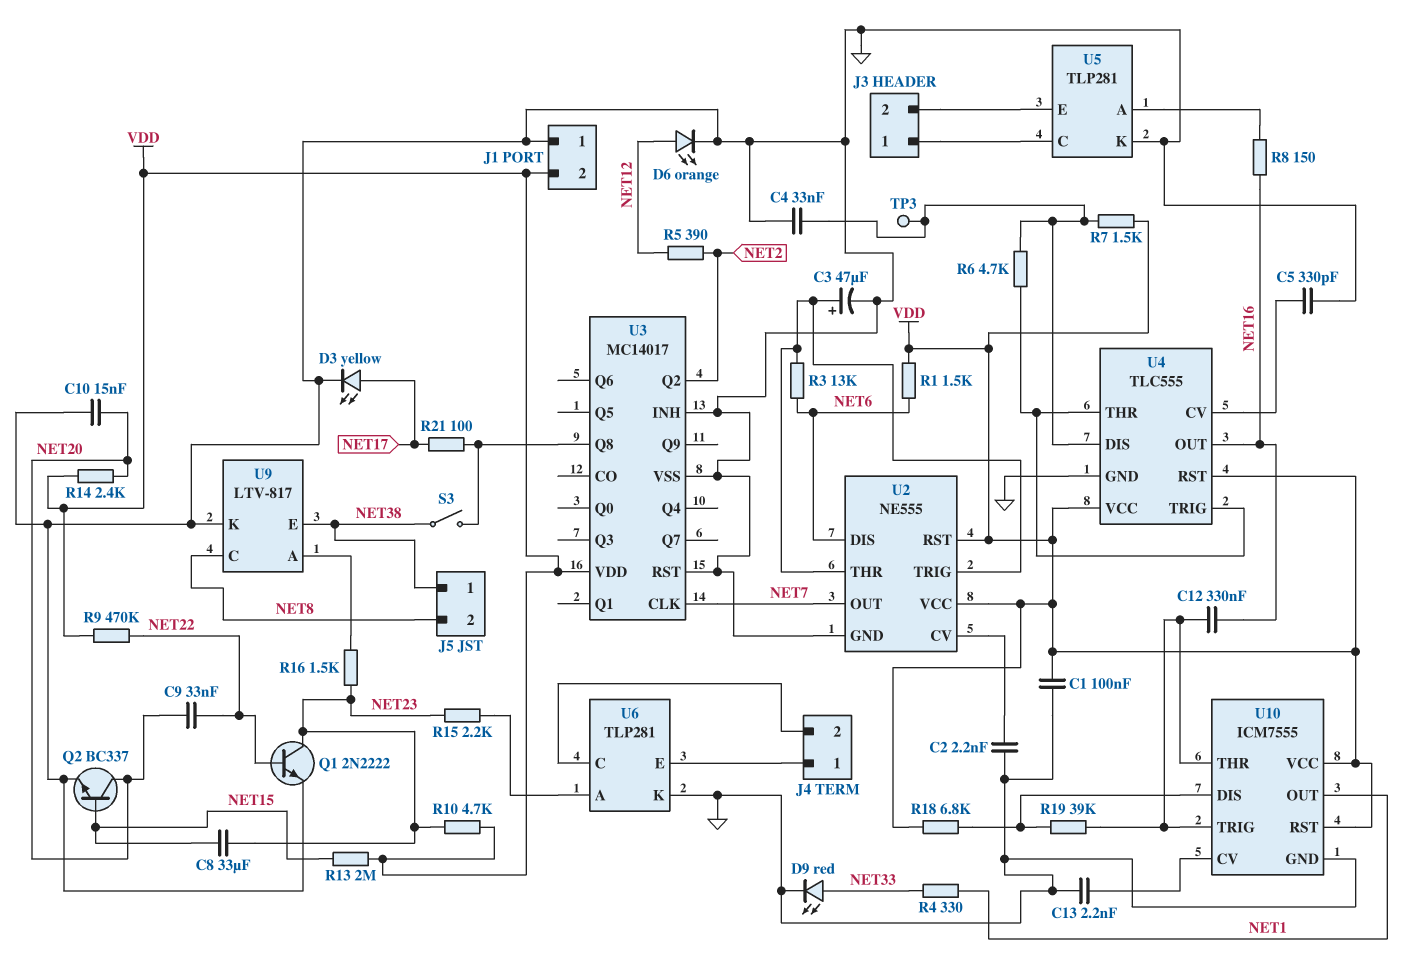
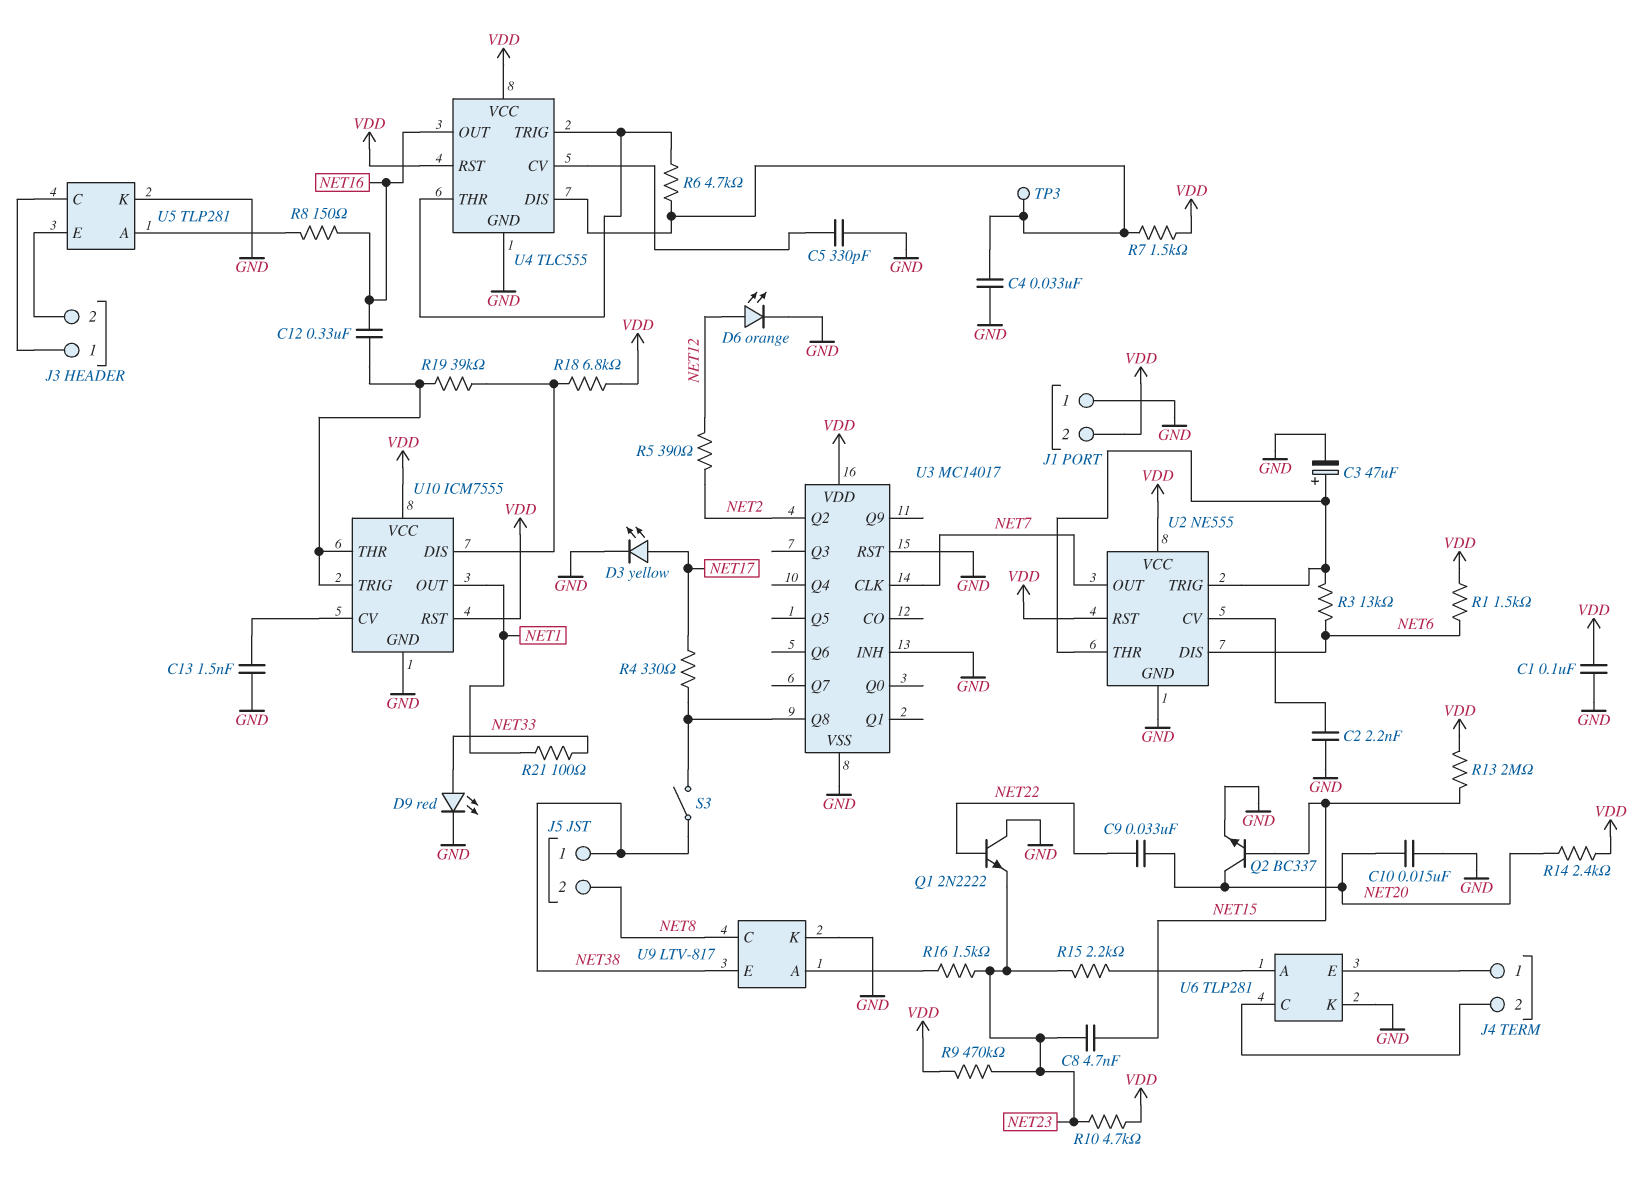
C8: 33uF (NET15, NET23) -> 4.7nF (NET15, NET23)
C13: 2.2nF (GND, U10/CV) -> 1.5nF (GND, U10/CV)
Q1: NPN 2N2222 (B NET22, C NET23, E GND) -> NPN 2N2222 (B NET22, C GND, E NET23)
R4: 330 (NET1, NET33) -> 330 (NET17, U3/Q8)
R9: 470k (NET22, VDD) -> 470k (NET23, VDD)
R21: 100 (NET17, U3/Q8) -> 100 (NET1, NET33)

